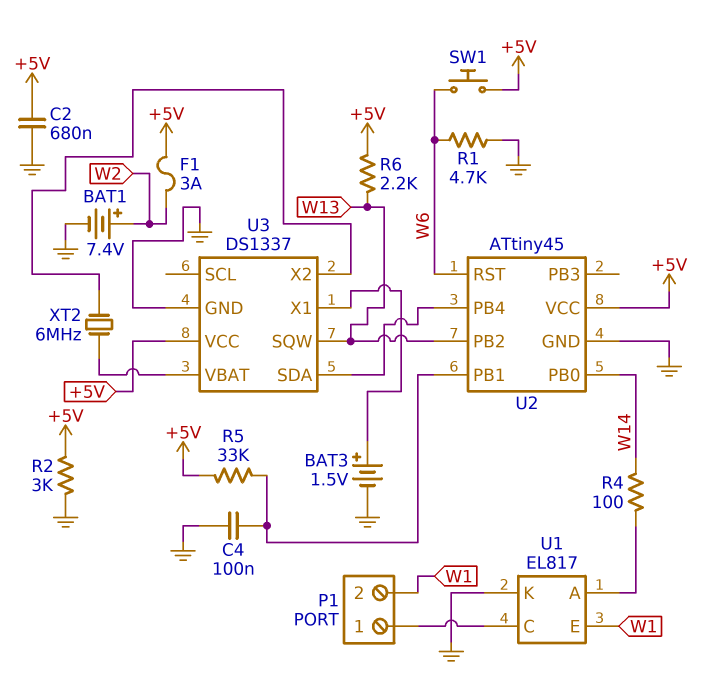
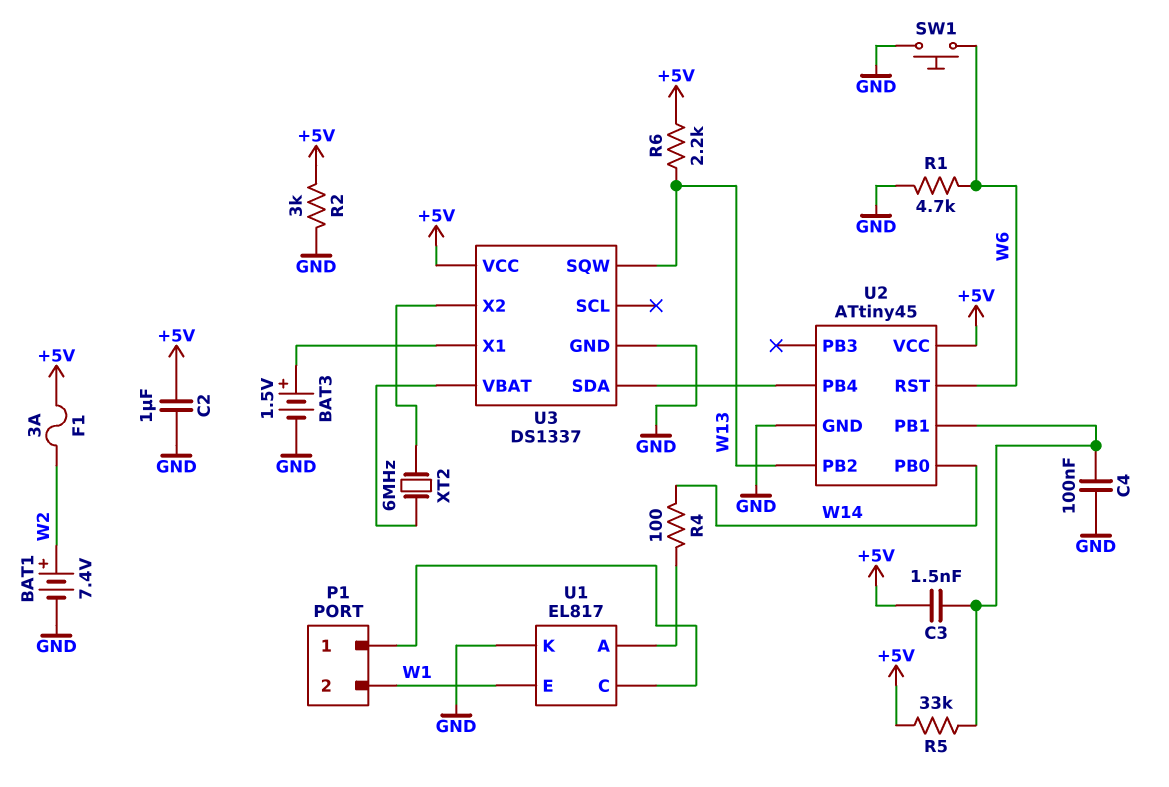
C2: 680nF (+5V, GND) -> 1uF (+5V, GND)
C3: none -> 1.5nF (+5V, U2/PB1)
SW1: button (+5V, W6) -> button (GND, W6)

